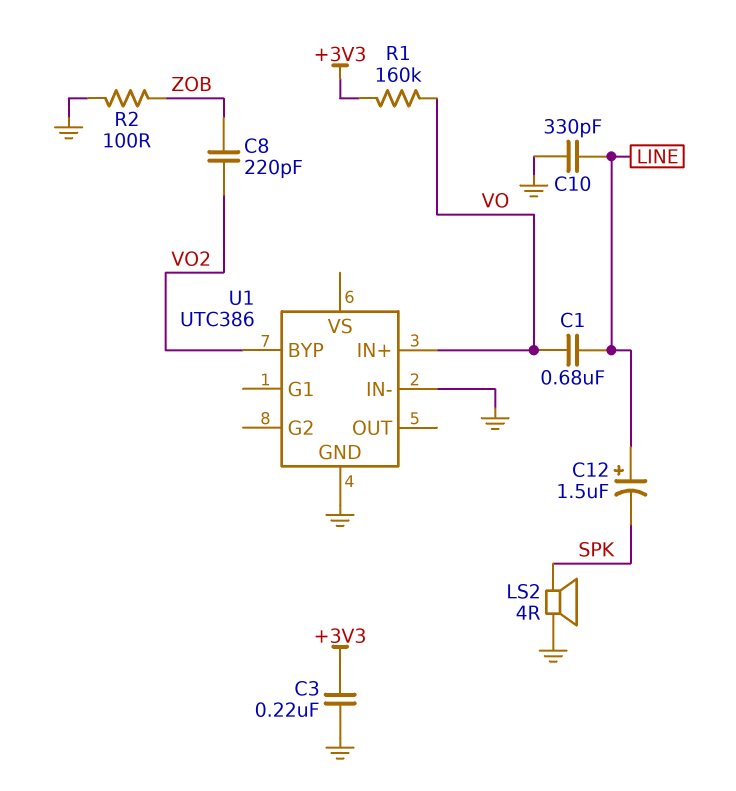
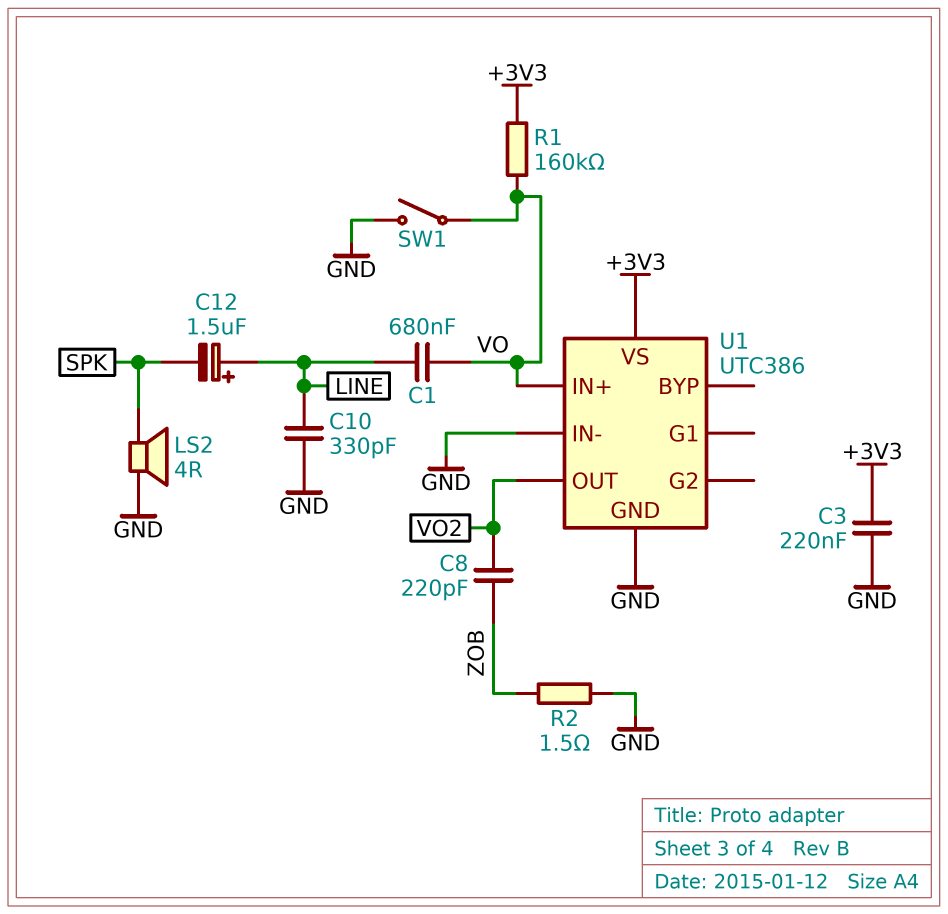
R2: 100 (GND, ZOB) -> 1.5 (GND, ZOB)
SW1: none -> switch (GND, VO)
U1 pin BYP: VO2 -> none
U1 pin OUT: none -> VO2
U1 pin VS: none -> +3V3

